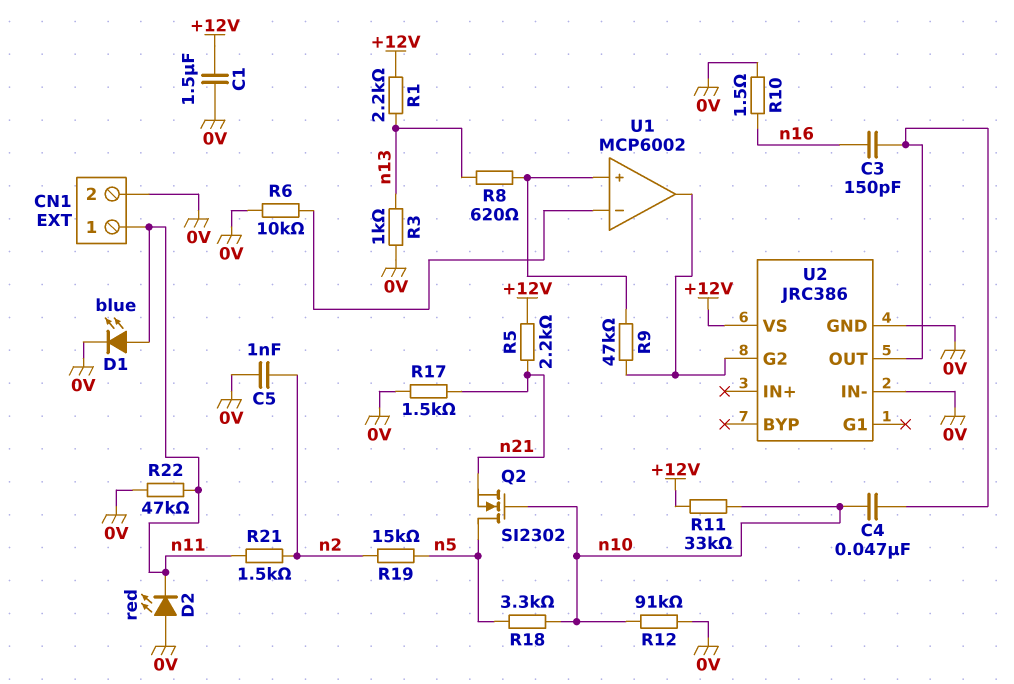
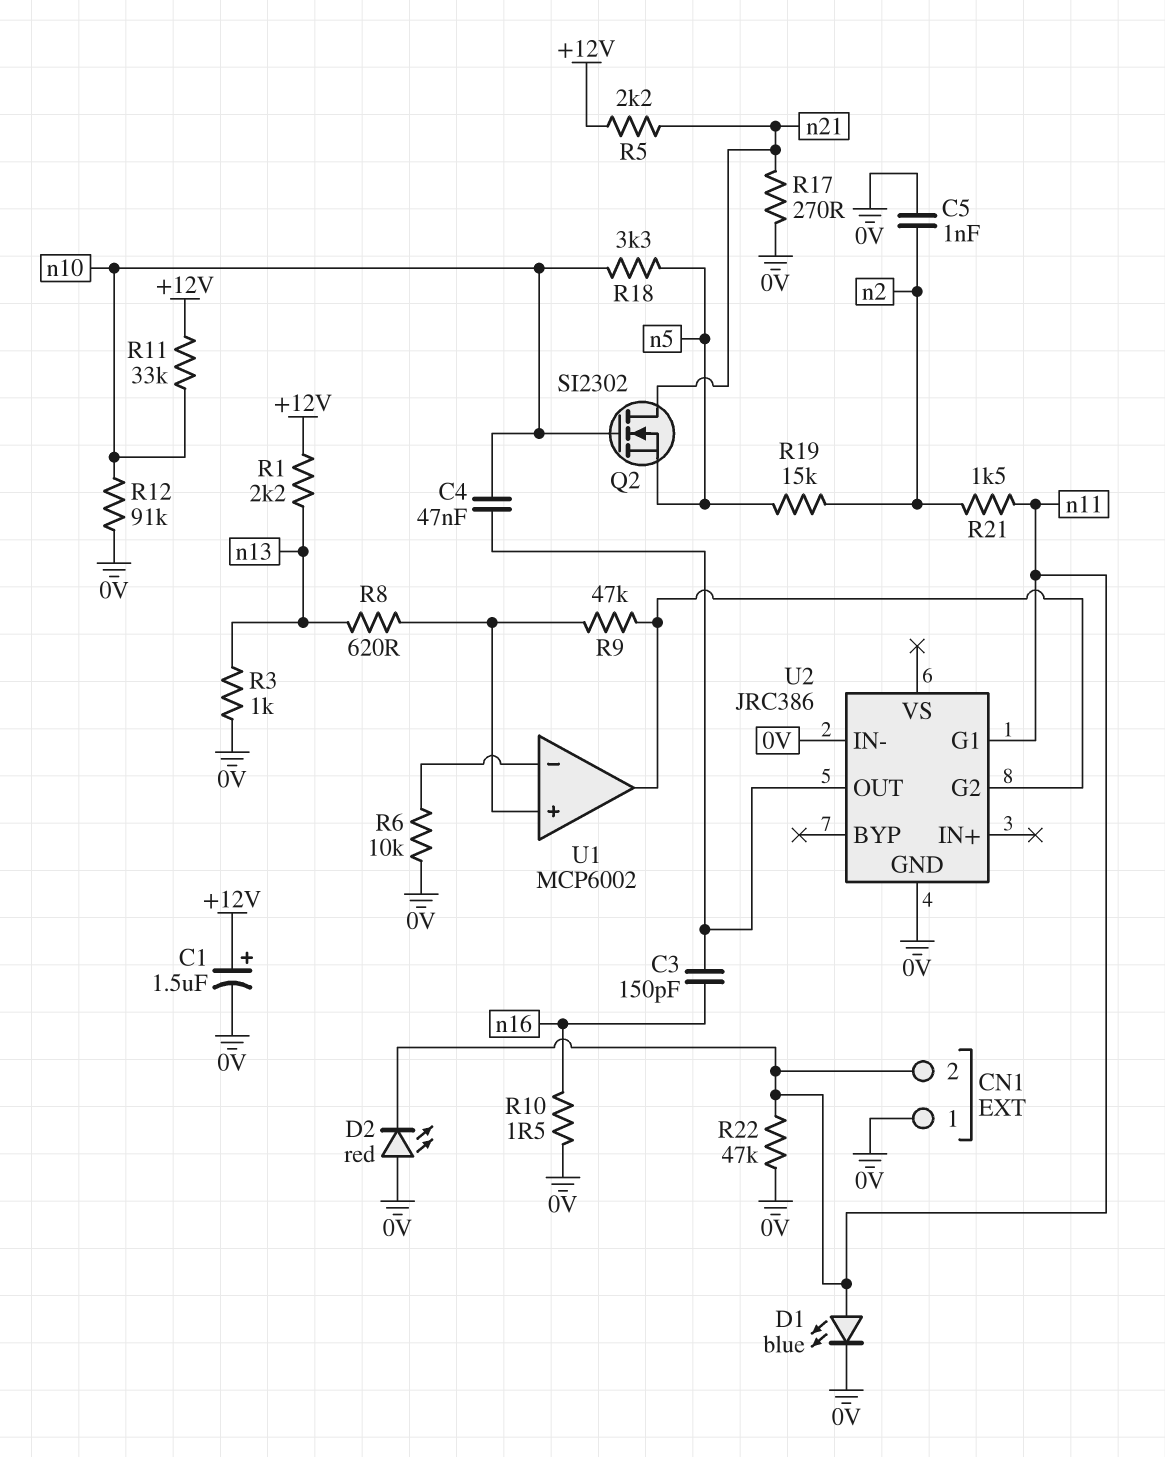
C1: 1.5uF (+12V, 0V) -> 1.5uF (plus +12V, minus 0V)
CN1 pin 1: n11 -> 0V
CN1 pin 2: 0V -> n11
Q2: NMOS SI2302 (G n10, D n5, S n21) -> NMOS SI2302 (G n10, D n21, S n5)
R17: 1.5k (0V, n21) -> 270 (0V, n21)
U2 pin G1: none -> n11
U2 pin VS: +12V -> none

